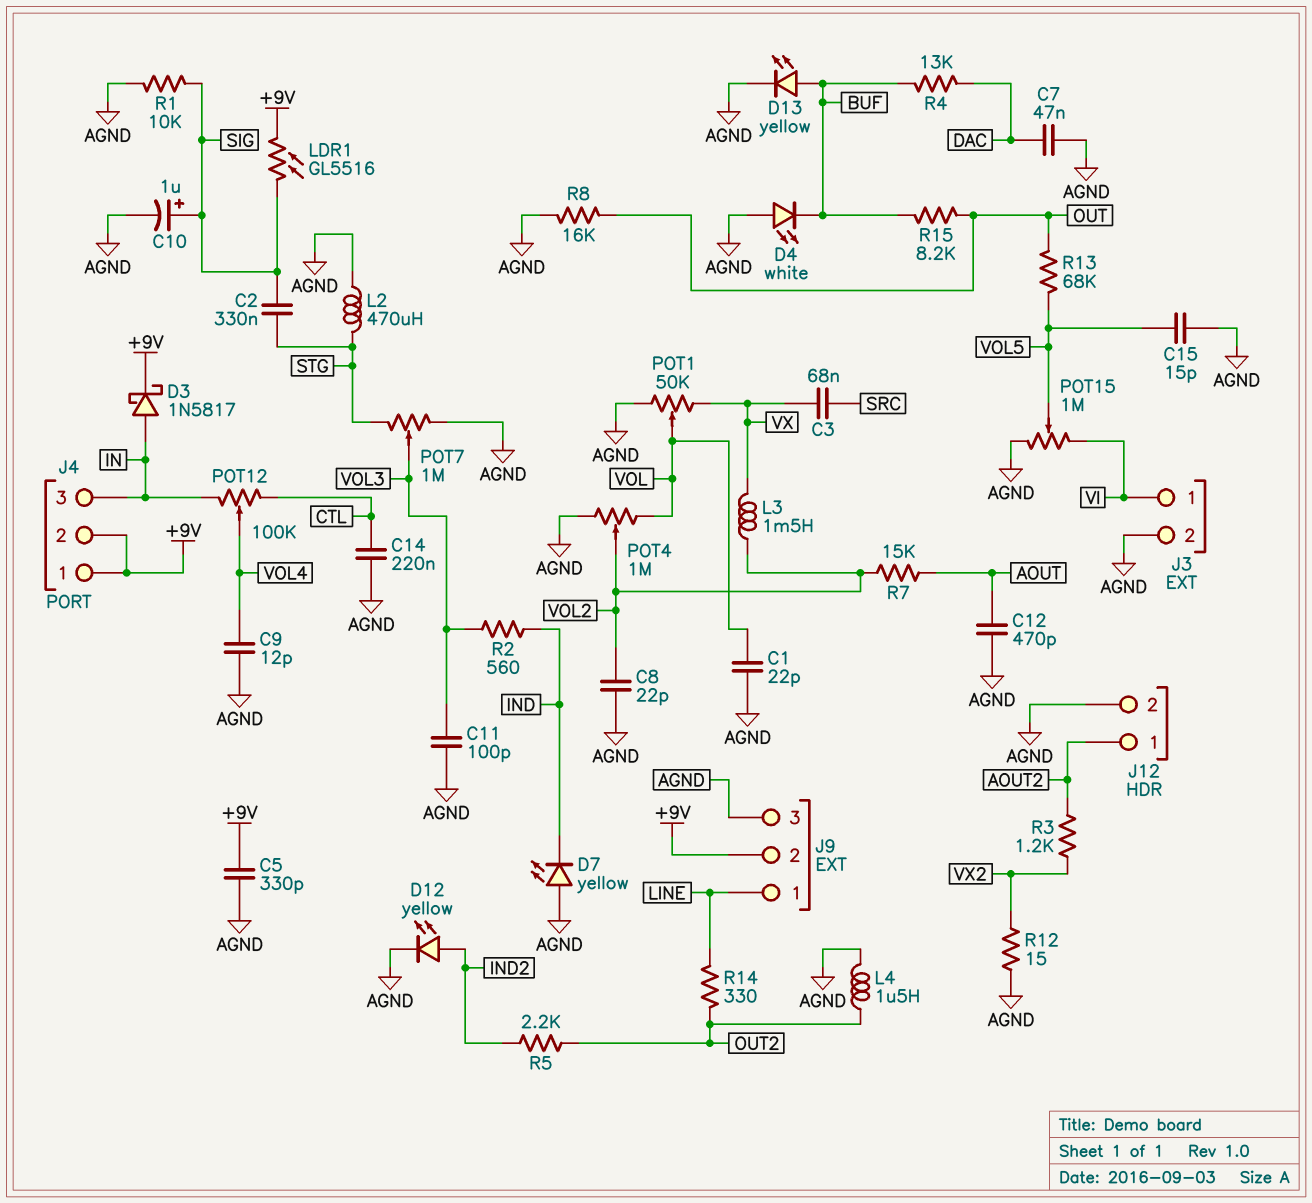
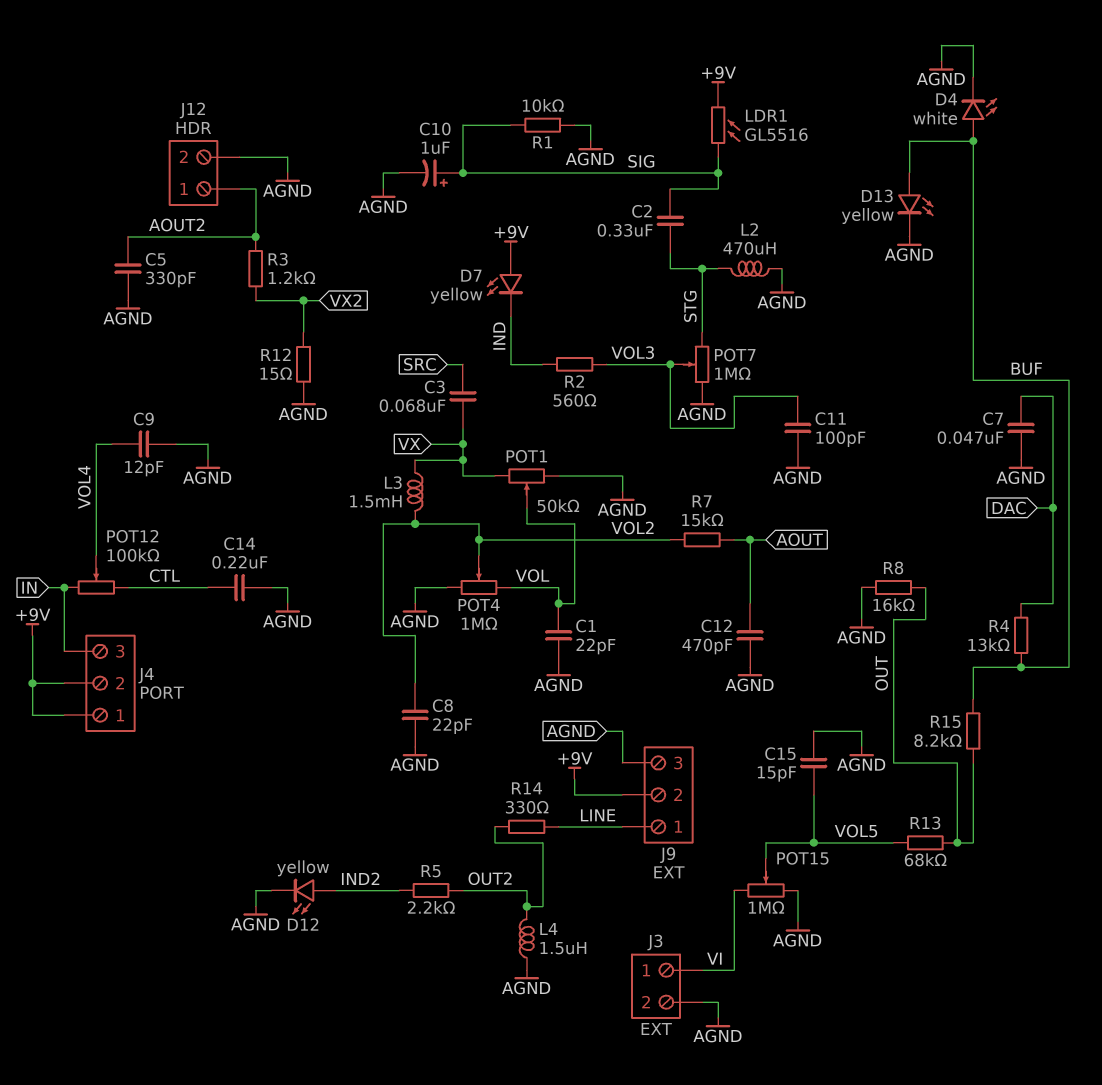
C5: 330pF (+9V, AGND) -> 330pF (AGND, AOUT2)
D3: schottky 1N5817 (A IN, K +9V) -> none
D4: LED white (A AGND, K BUF) -> LED white (A BUF, K AGND)
D7: LED yellow (A AGND, K IND) -> LED yellow (A +9V, K IND)

